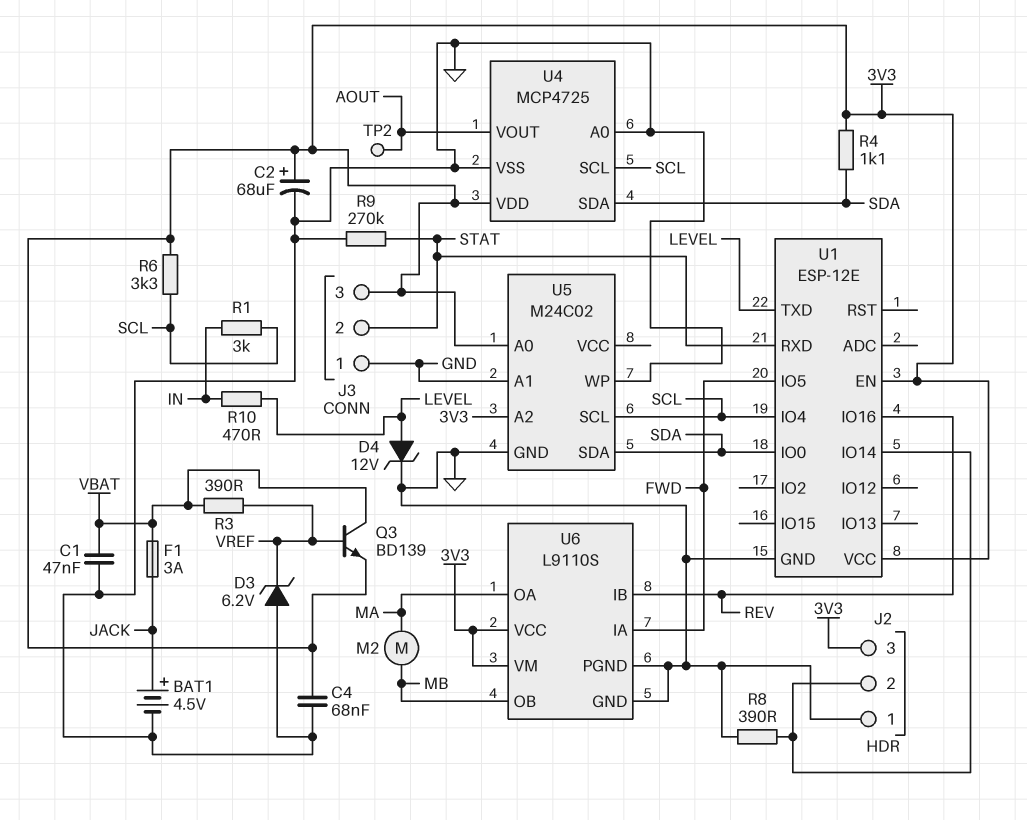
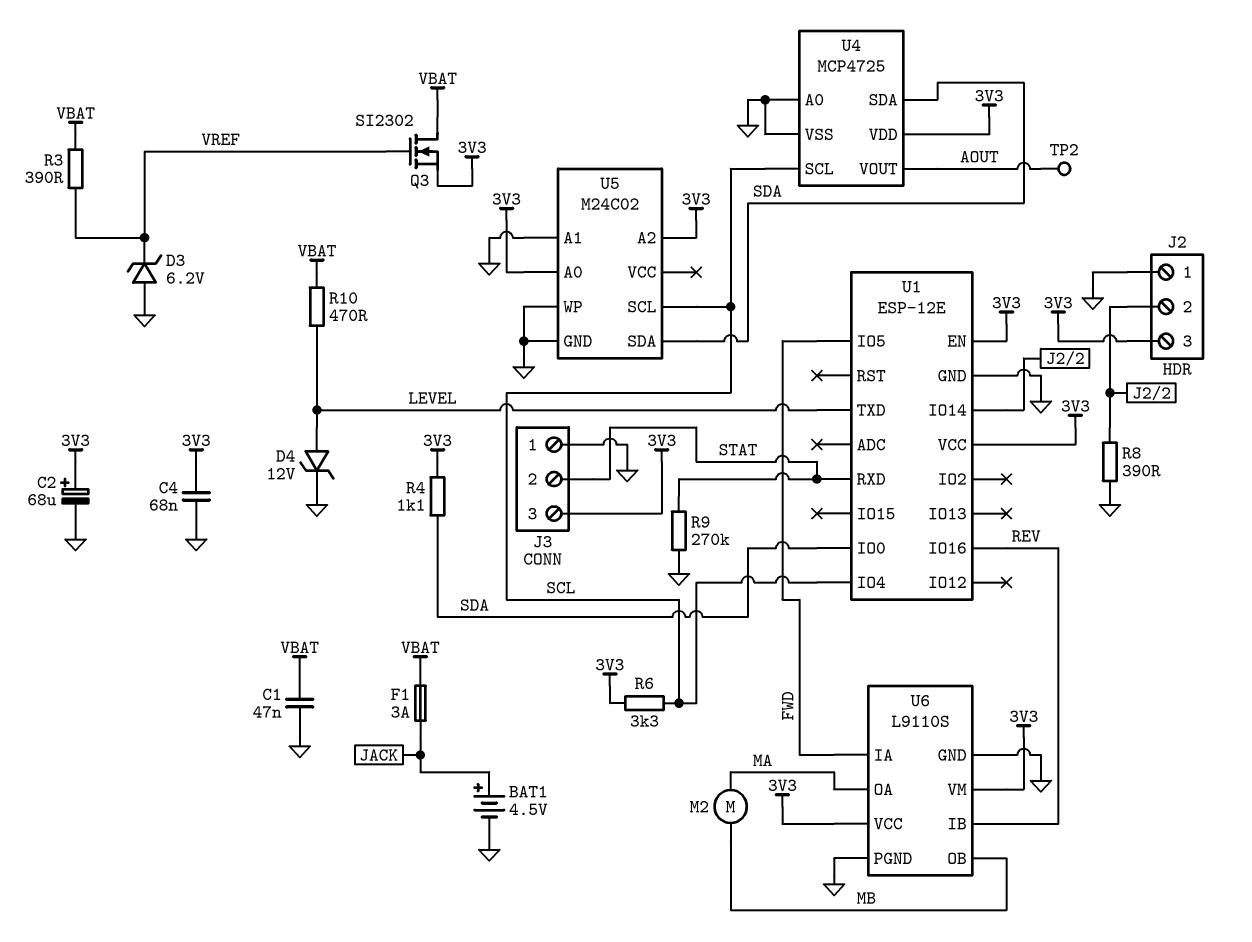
Q3: NPN BD139 (B VREF, C VBAT, E 3V3) -> NMOS SI2302 (G VREF, D VBAT, S 3V3)
R1: 3k (IN, SCL) -> none
R10: 470 (IN, LEVEL) -> 470 (LEVEL, VBAT)

